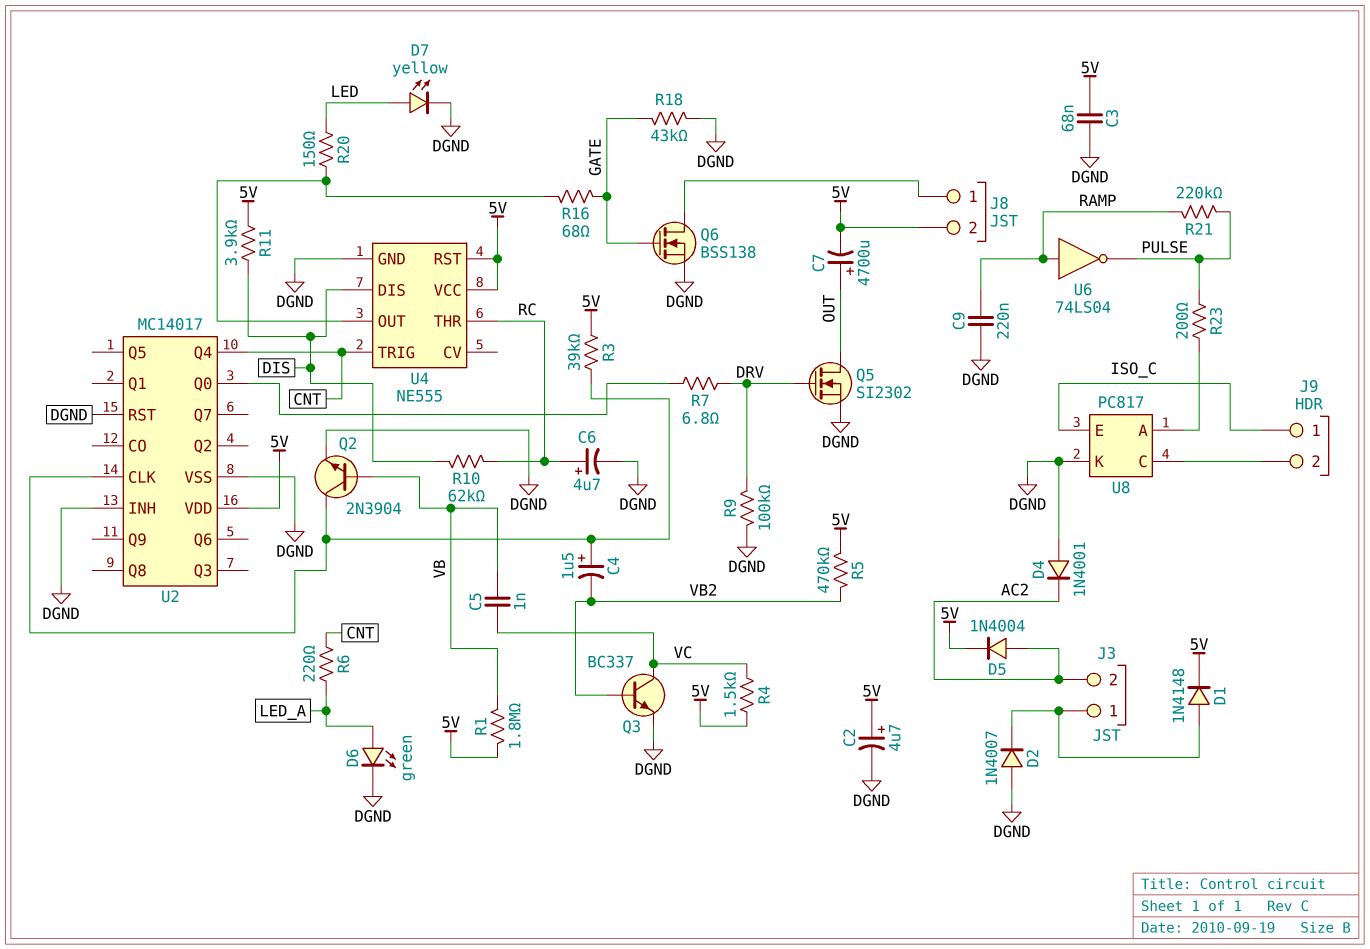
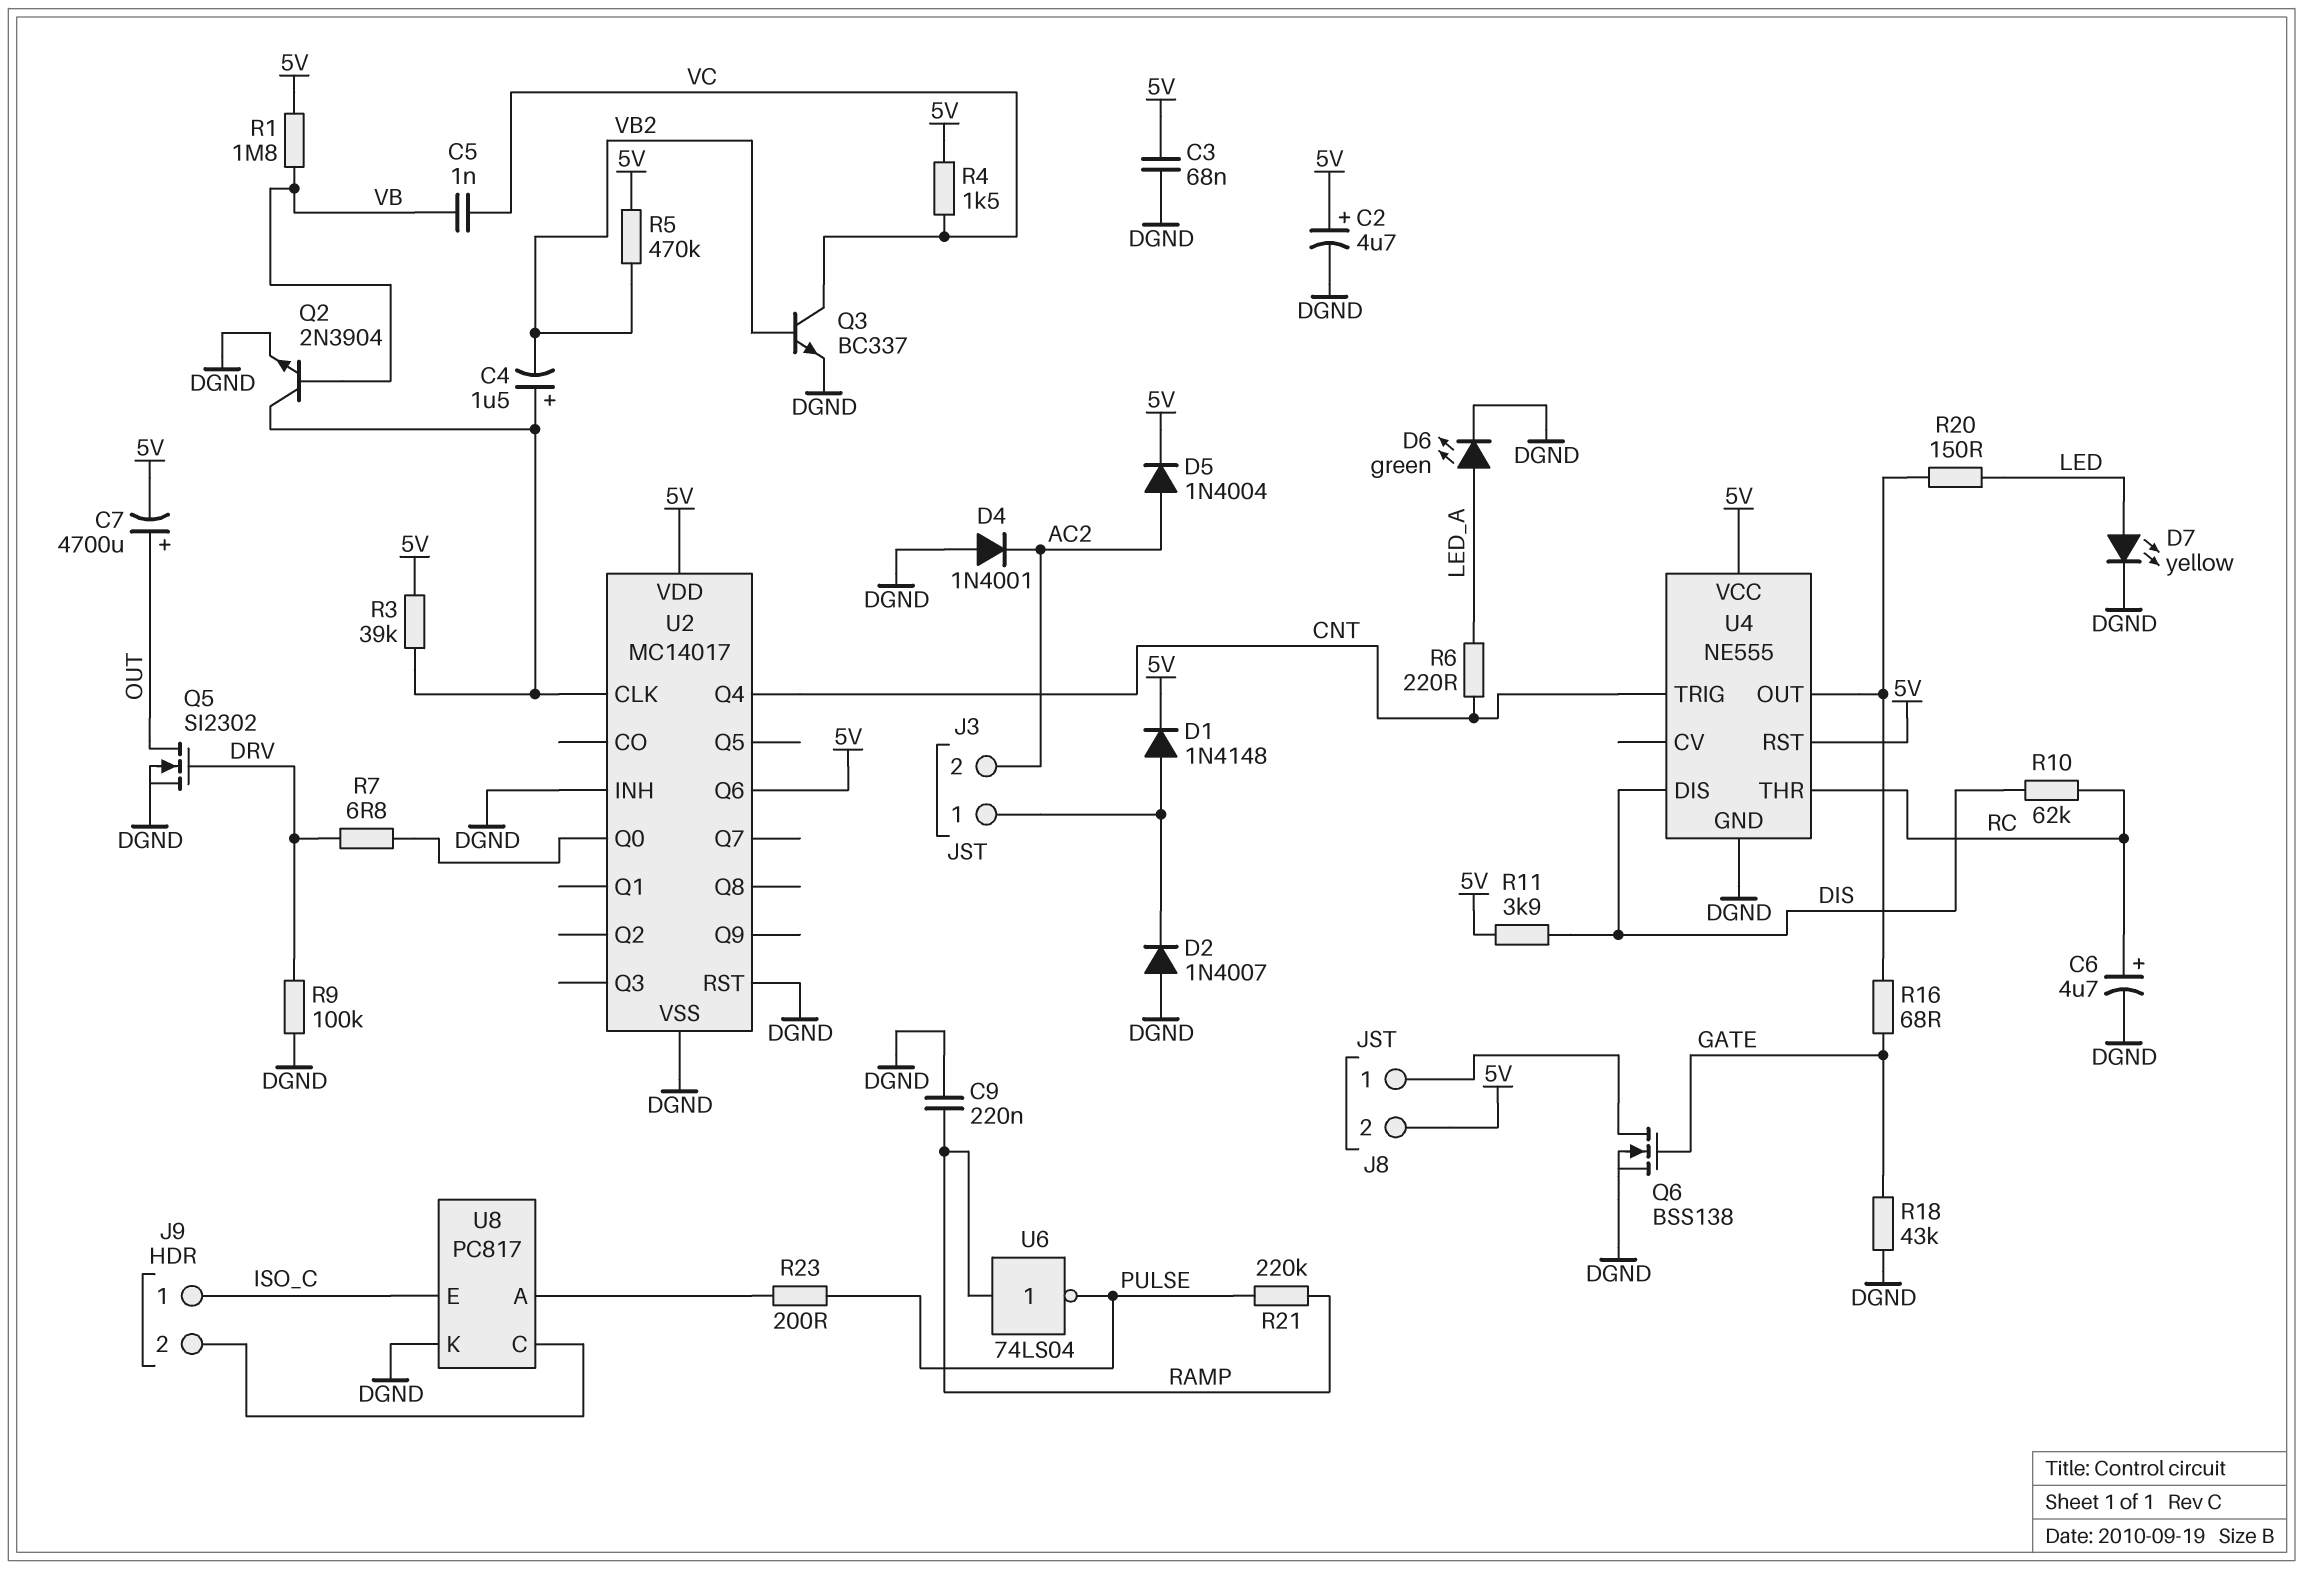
U2 pin Q6: none -> 5V

